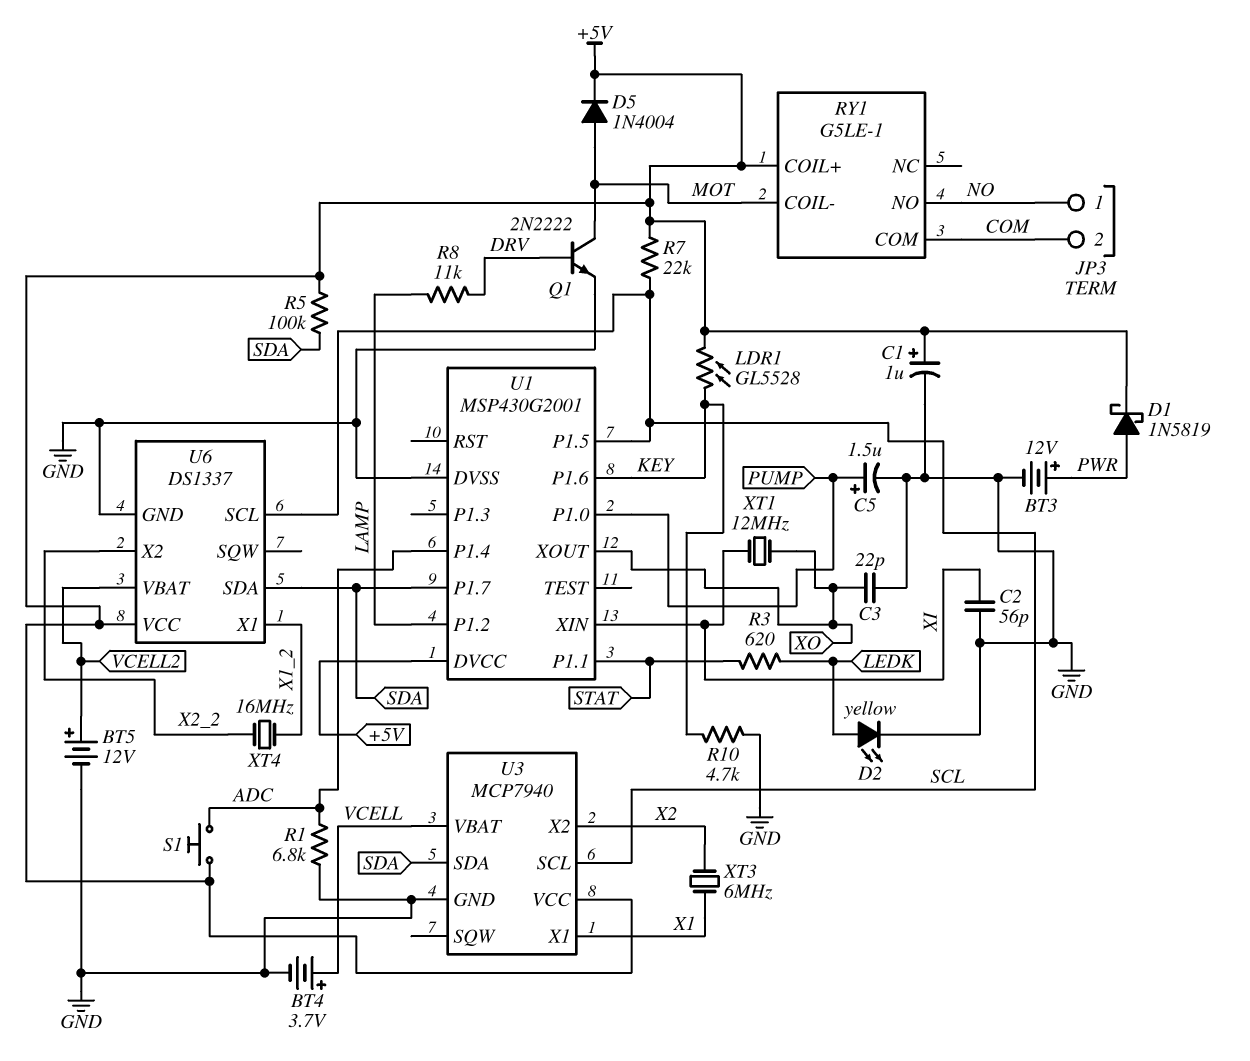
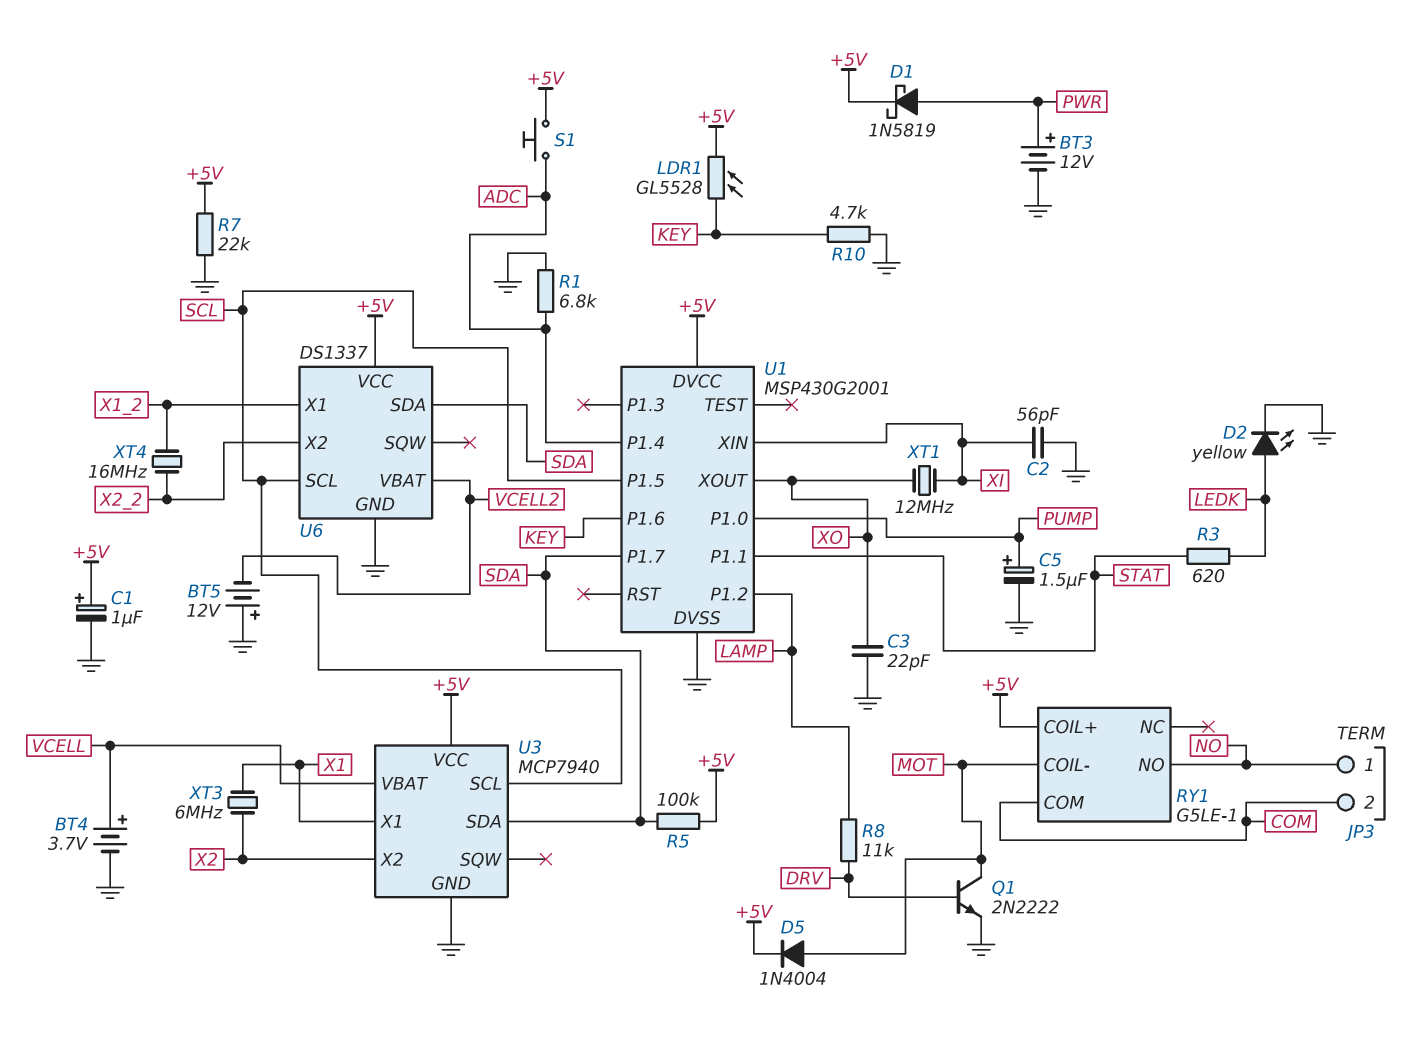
BT5: 12V (plus VCELL2, minus GND) -> 12V (plus GND, minus VCELL2)
R7: 22k (+5V, SCL) -> 22k (+5V, GND)

